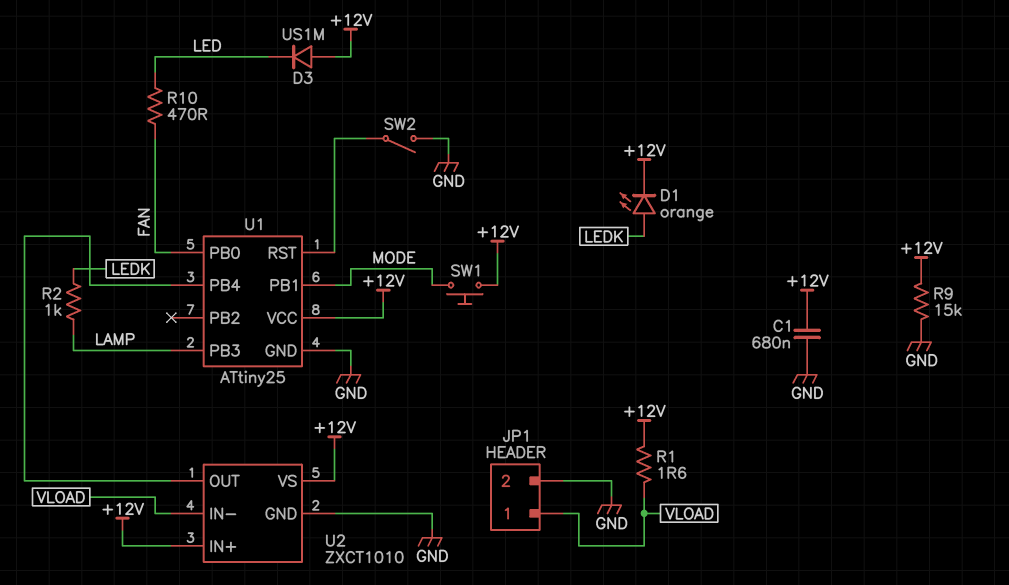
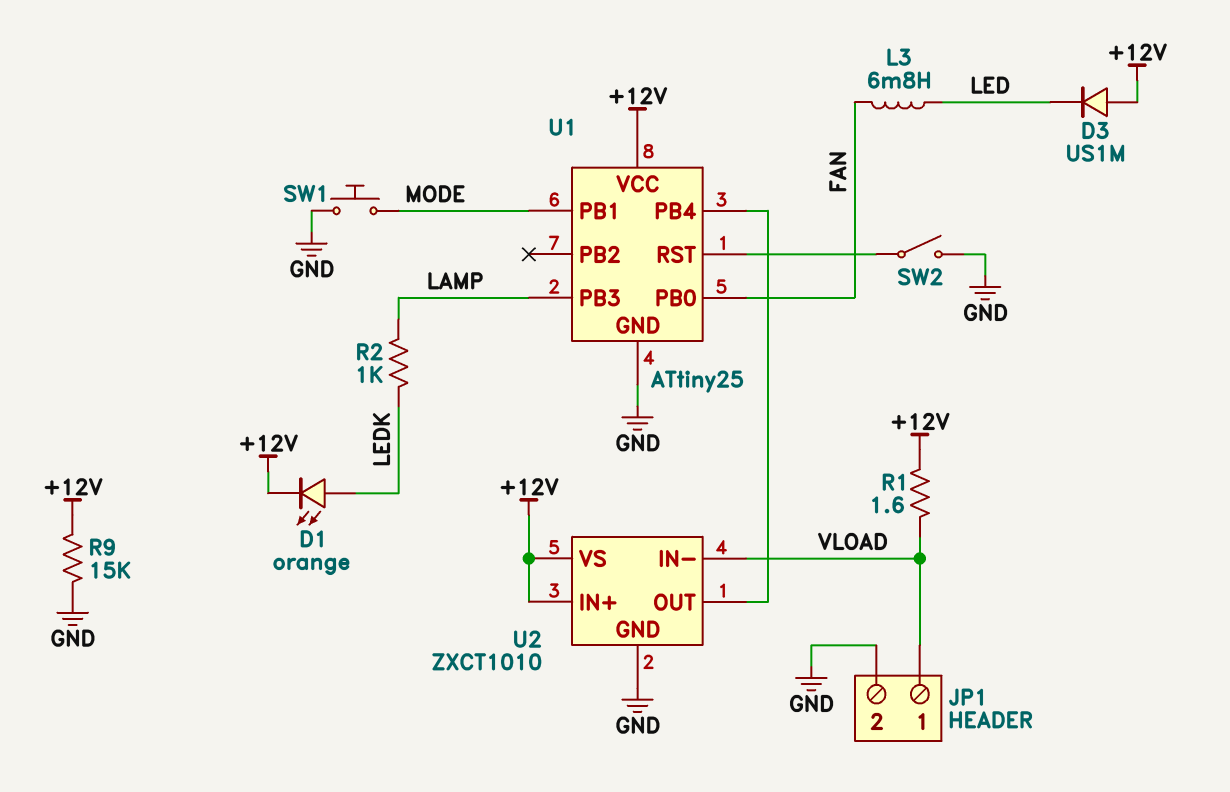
C1: 680nF (+12V, GND) -> none
L3: none -> 6.8mH (FAN, LED)
R10: 470 (FAN, LED) -> none
SW1: button (+12V, MODE) -> button (GND, MODE)

